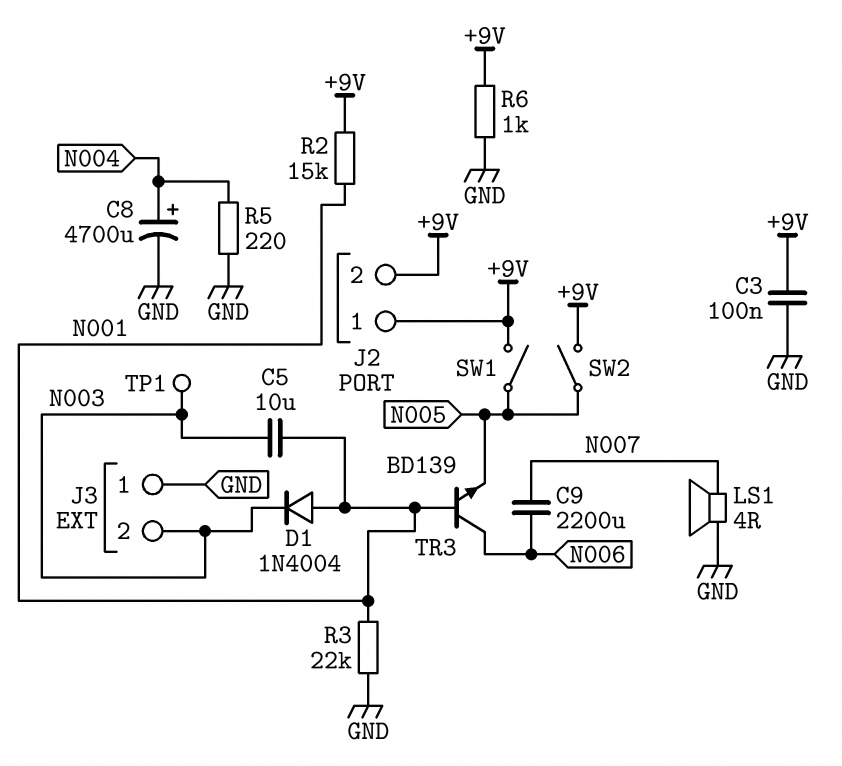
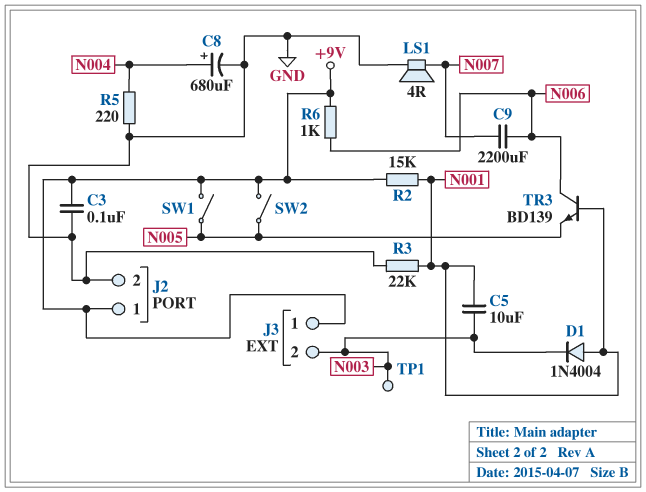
C8: 4700uF (plus N004, minus GND) -> 680uF (plus N004, minus GND)
J2 pin 2: +9V -> GND
J3 pin 1: GND -> +9V
R6: 1k (+9V, GND) -> 1k (+9V, N006)

